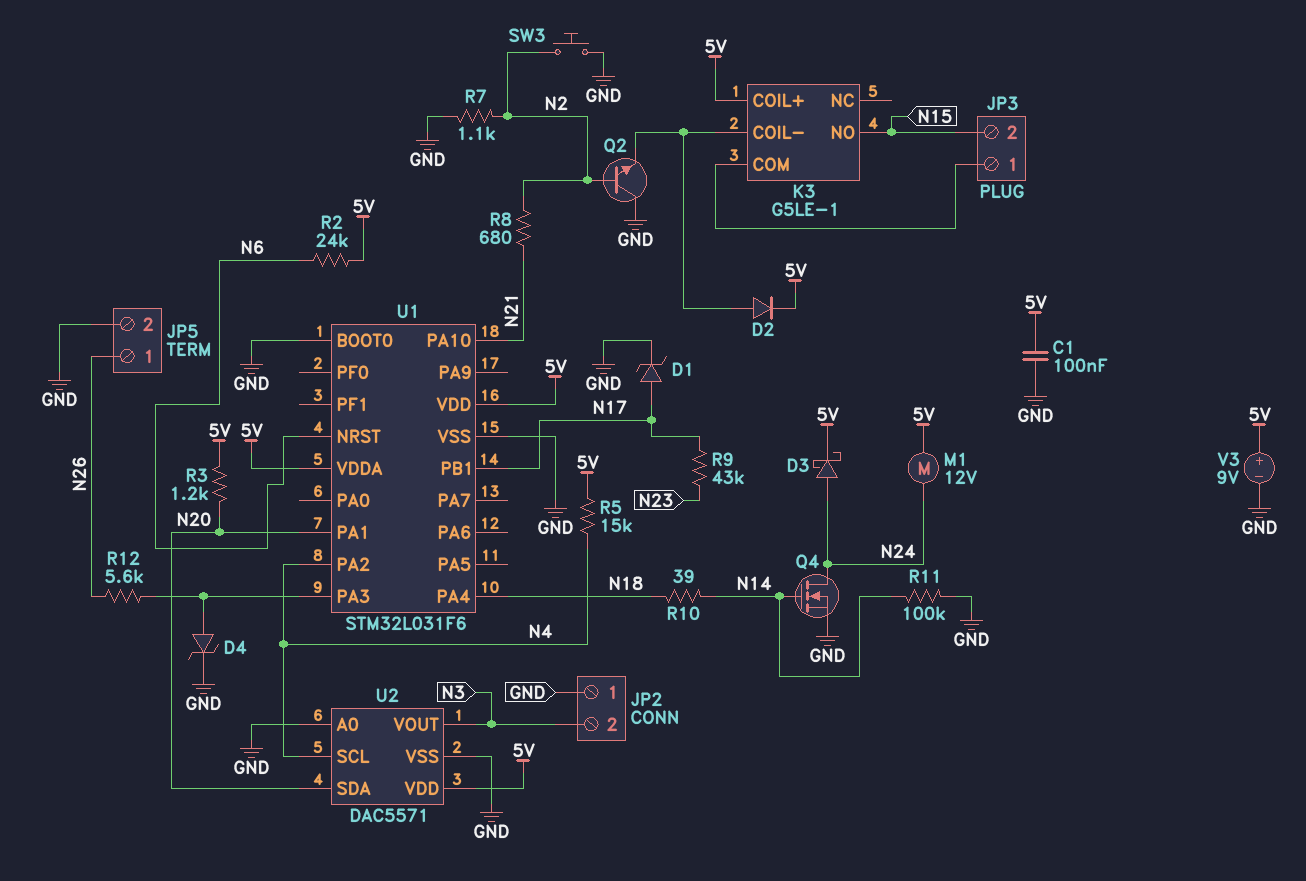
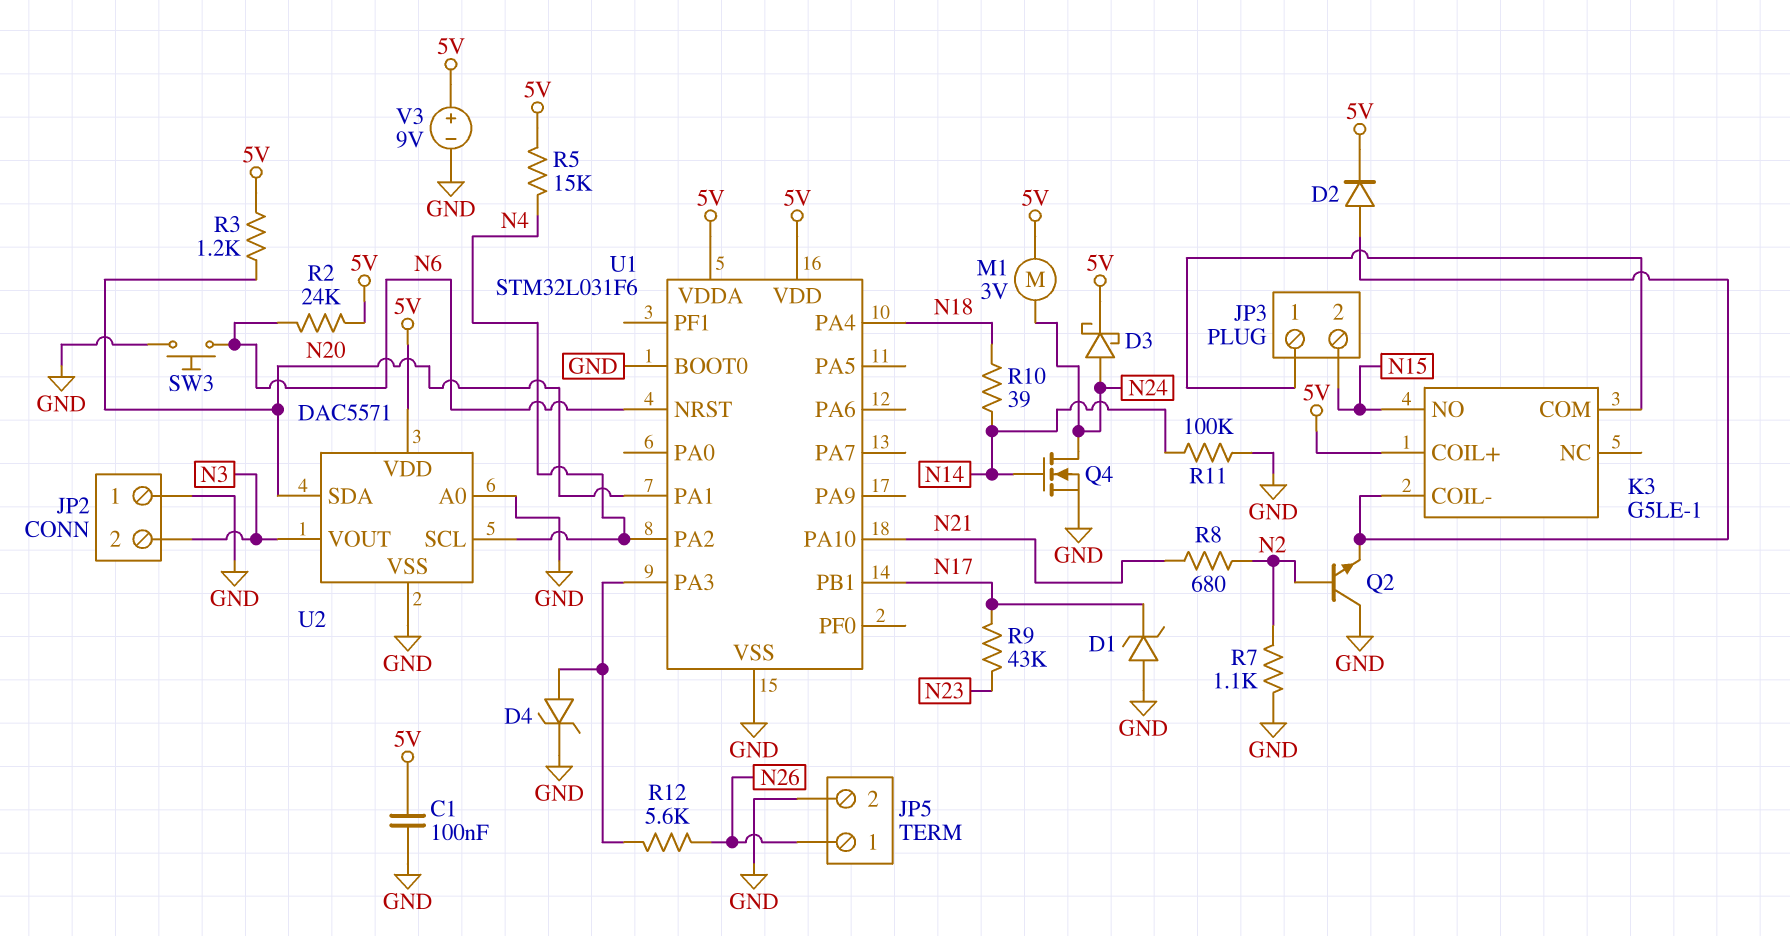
D1: zener (A N17, K GND) -> zener (A GND, K N17)
M1: motor 12V (5V, N24) -> motor 3V (5V, N24)
SW3: button (GND, N2) -> button (GND, N6)

